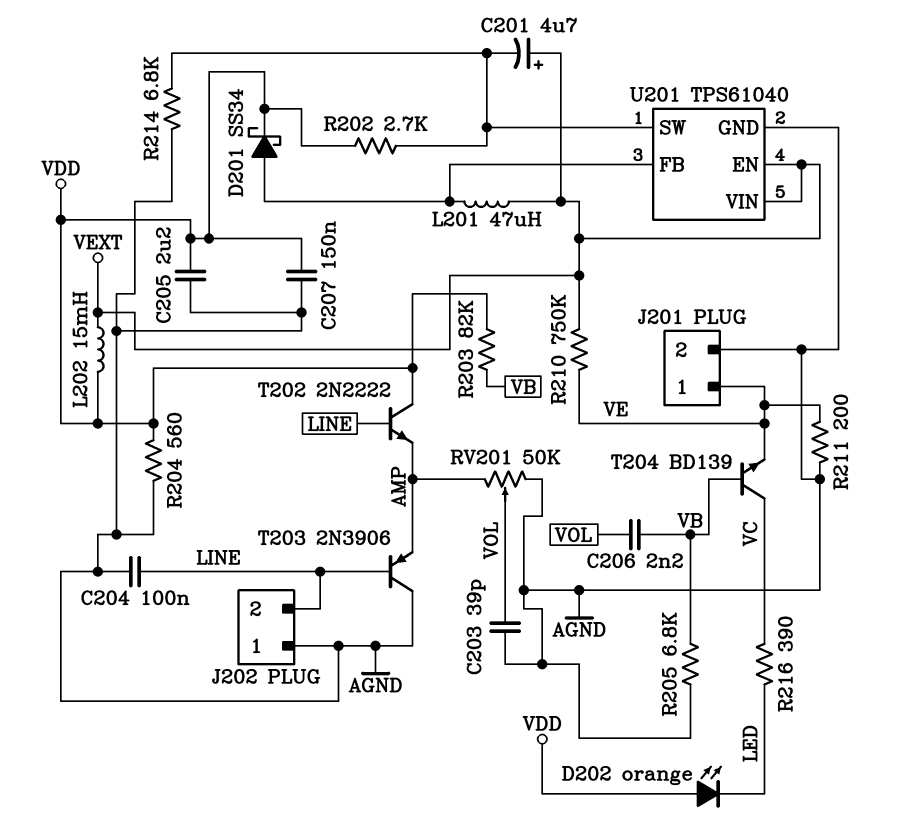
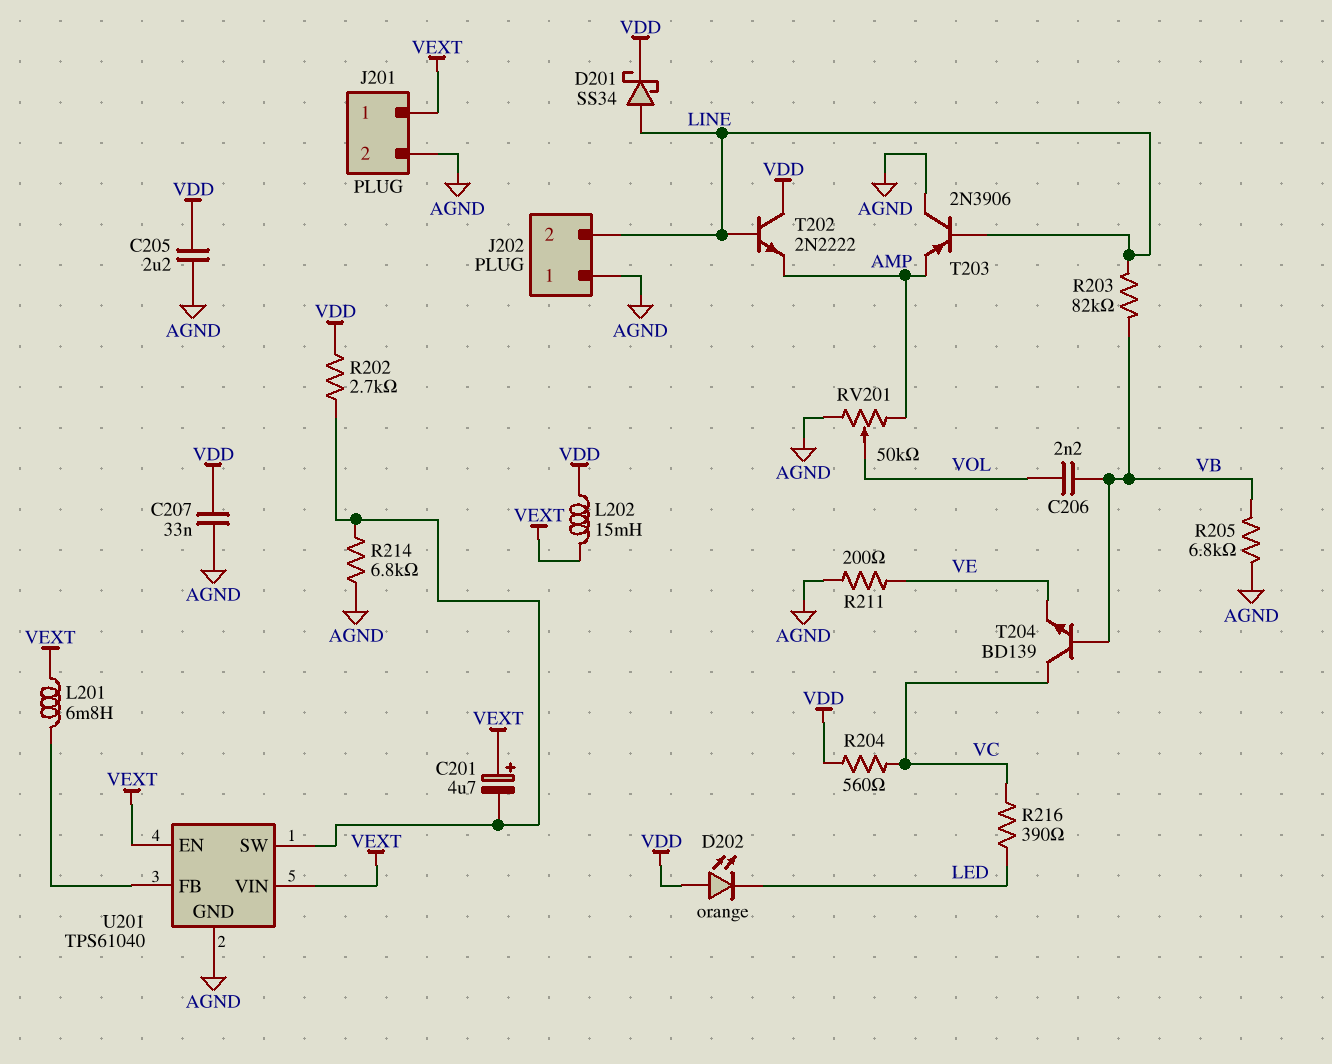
C203: 39pF (AGND, VOL) -> none
C204: 100nF (AGND, LINE) -> none
C207: 150nF (AGND, VDD) -> 33nF (AGND, VDD)
D201: schottky SS34 (A U201/FB, K VDD) -> schottky SS34 (A LINE, K VDD)
J201 pin 1: VE -> VEXT
L201: 47uH (U201/FB, VEXT) -> 6.8mH (U201/FB, VEXT)
R203: 82k (VB, VDD) -> 82k (LINE, VB)
R204: 560 (AGND, VDD) -> 560 (VC, VDD)
R210: 750k (VE, VEXT) -> none

